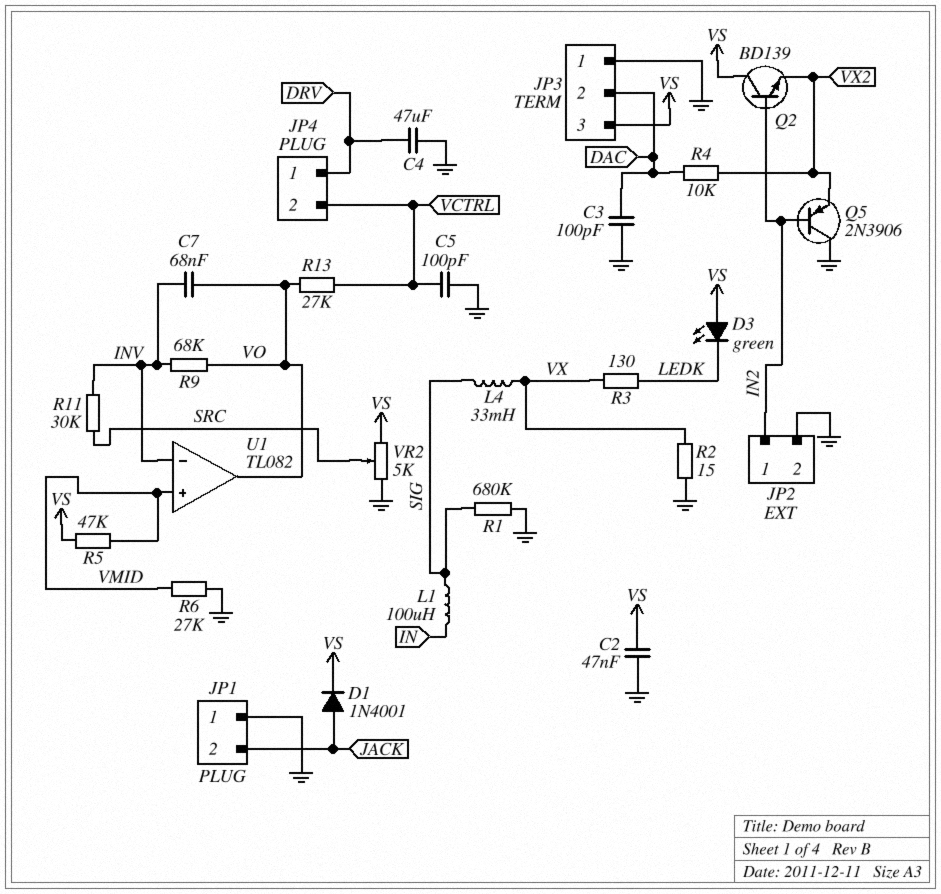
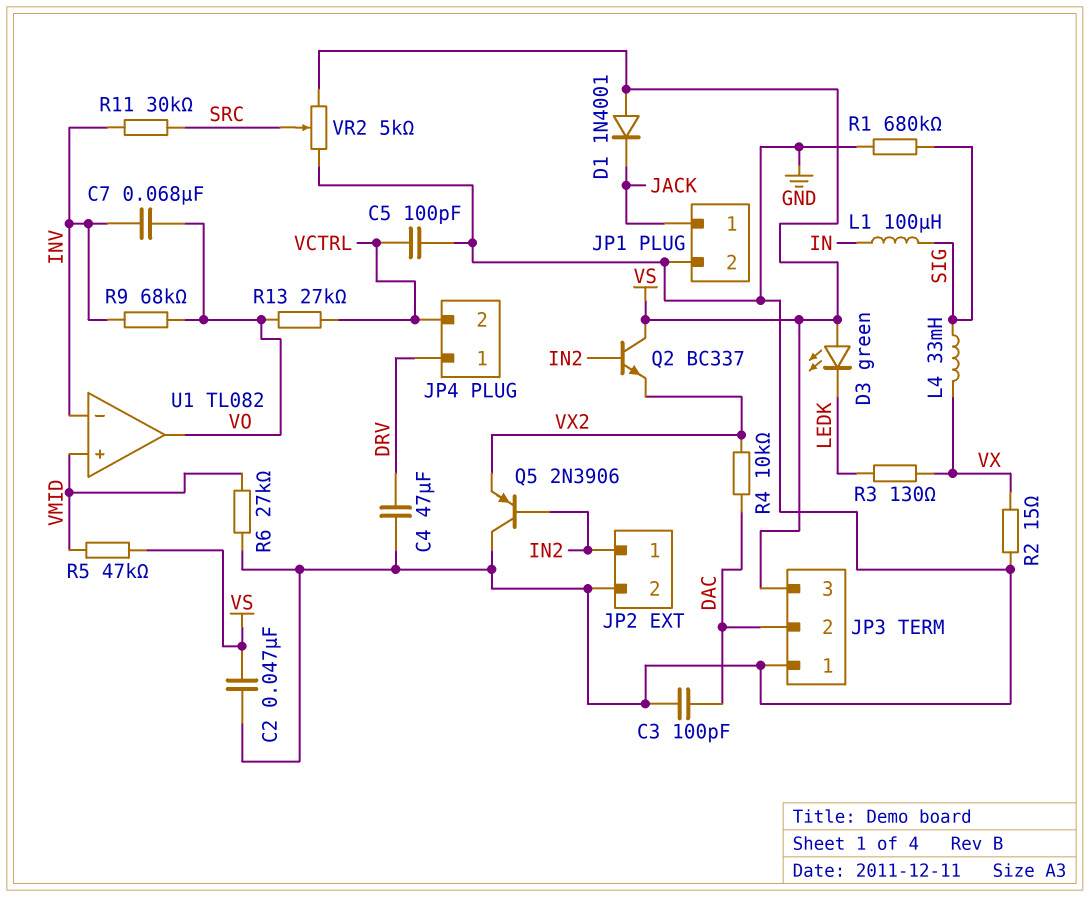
D1: diode 1N4001 (A JACK, K VS) -> diode 1N4001 (A VS, K JACK)
JP1 pin 1: GND -> JACK
JP1 pin 2: JACK -> GND
Q2: NPN BD139 (B IN2, C VS, E VX2) -> NPN BC337 (B IN2, C VS, E VX2)

